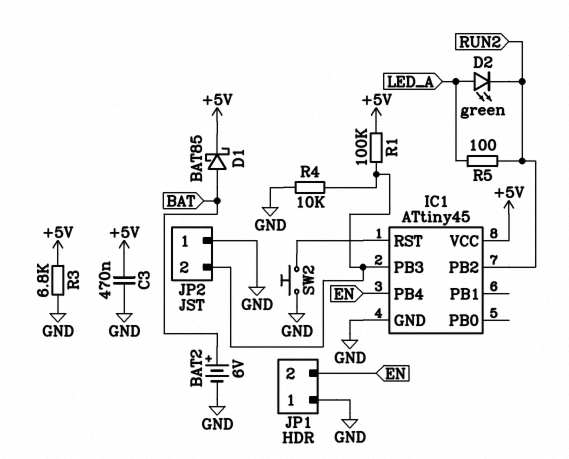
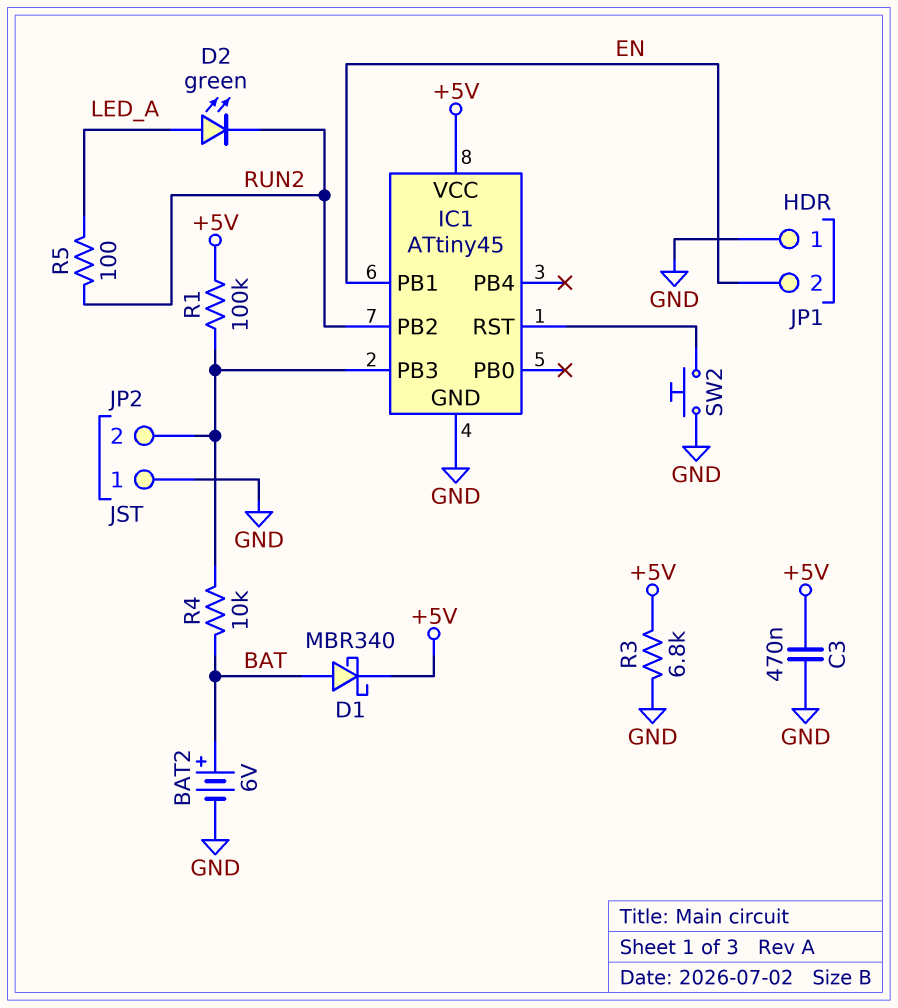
D1: schottky BAT85 (A BAT, K +5V) -> schottky MBR340 (A BAT, K +5V)
IC1 pin PB1: none -> EN
IC1 pin PB4: EN -> none
R4: 10k (GND, IC1/PB3) -> 10k (BAT, IC1/PB3)

